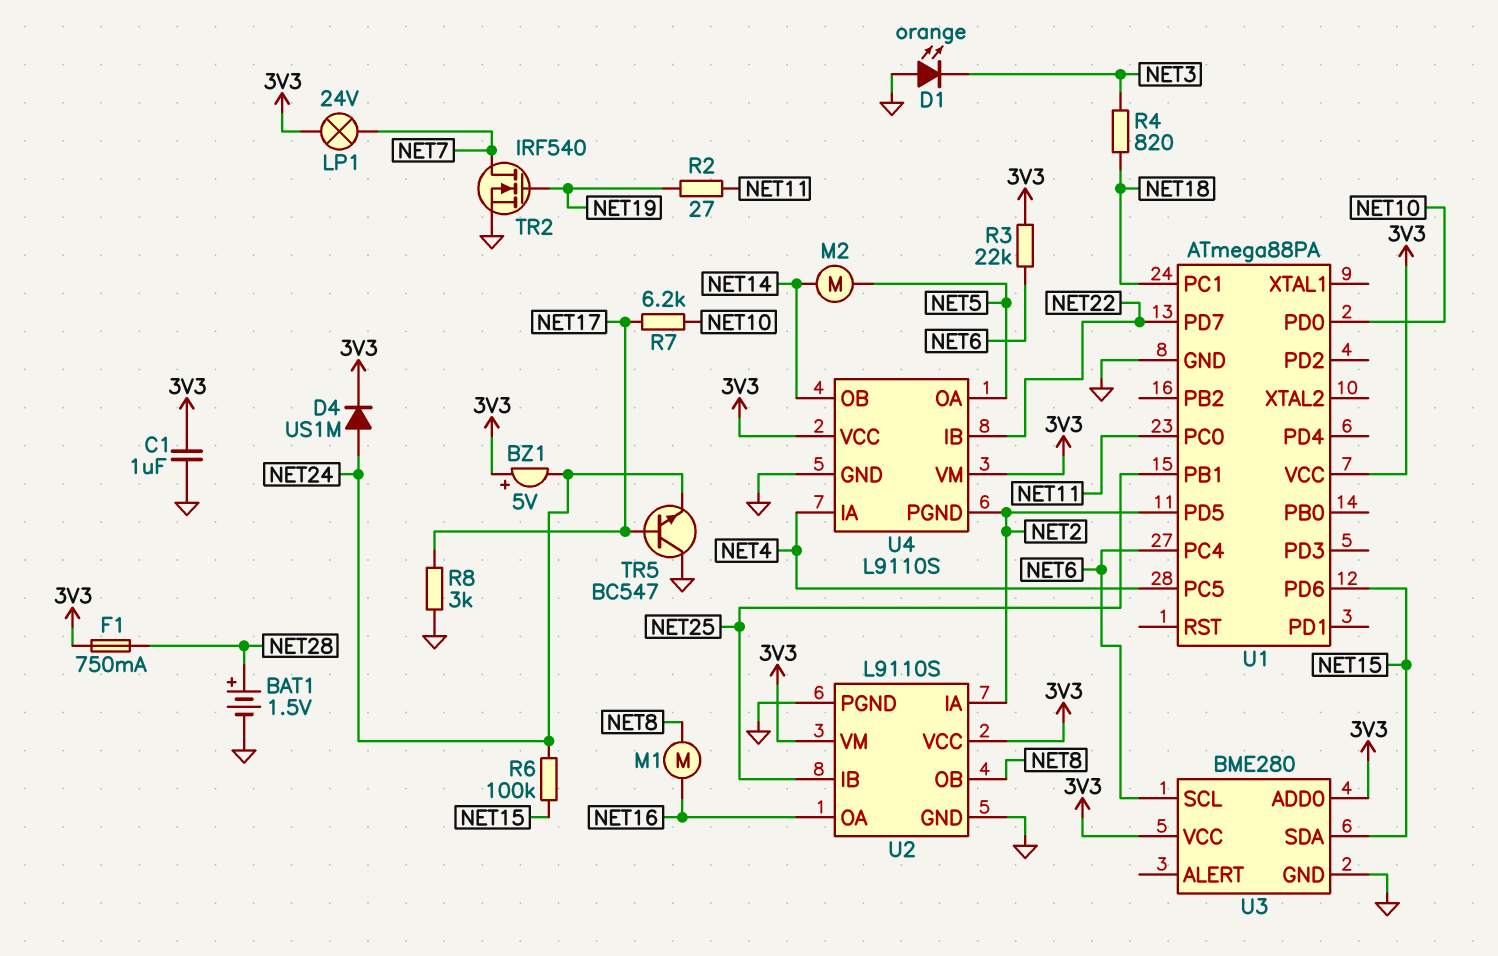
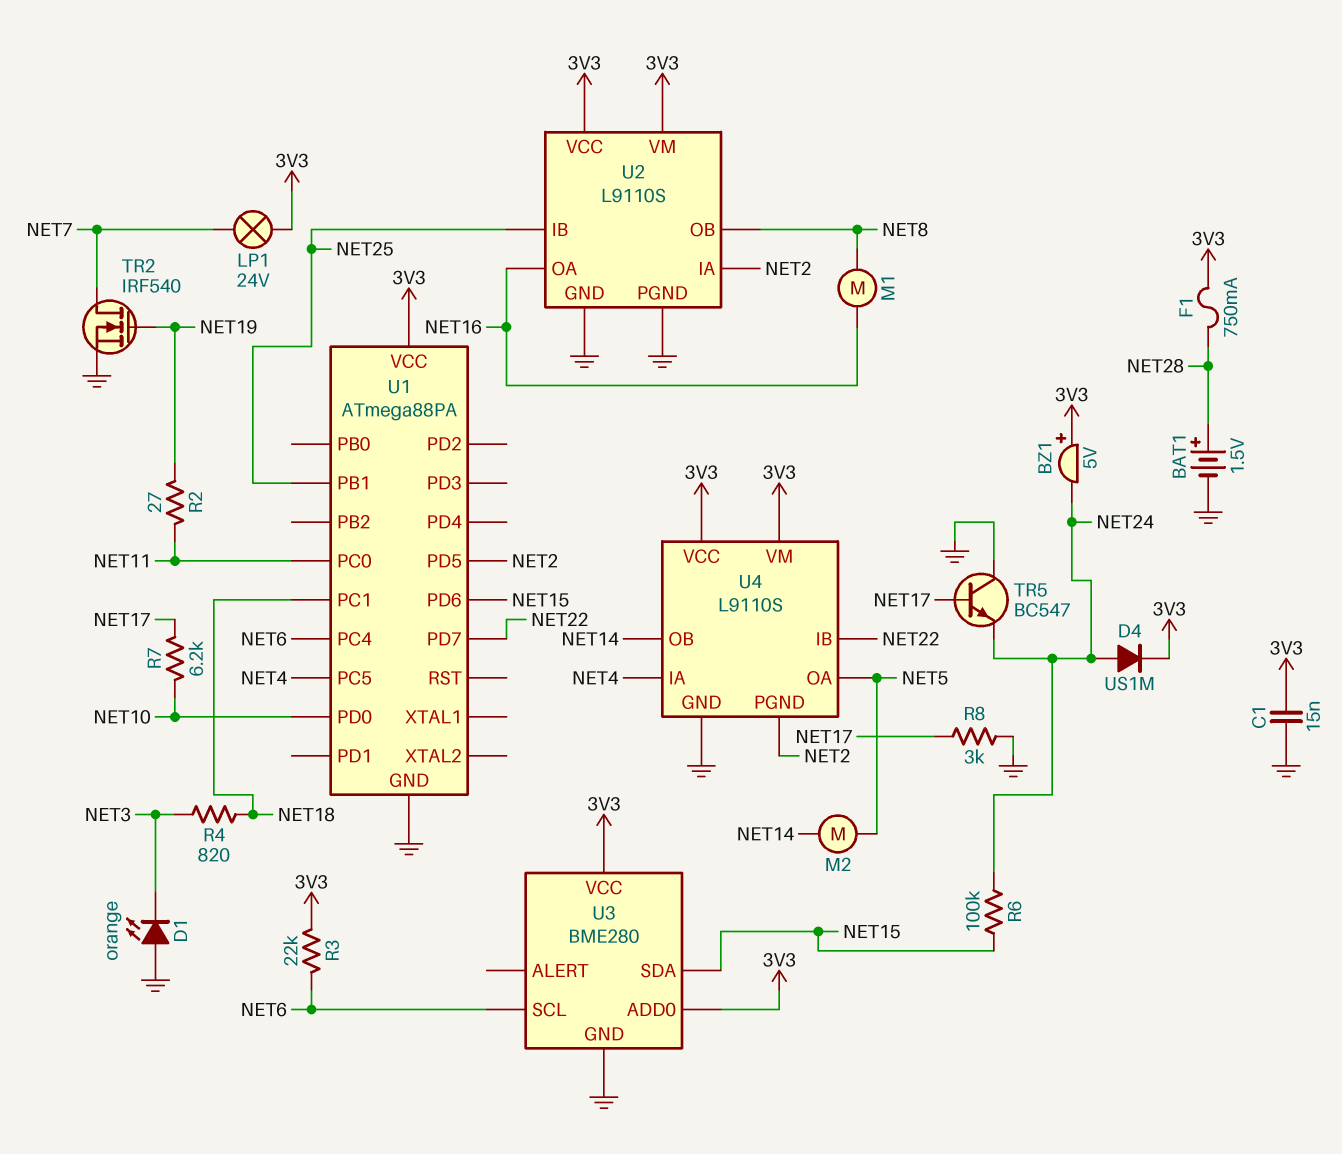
C1: 1uF (3V3, GND) -> 15nF (3V3, GND)

